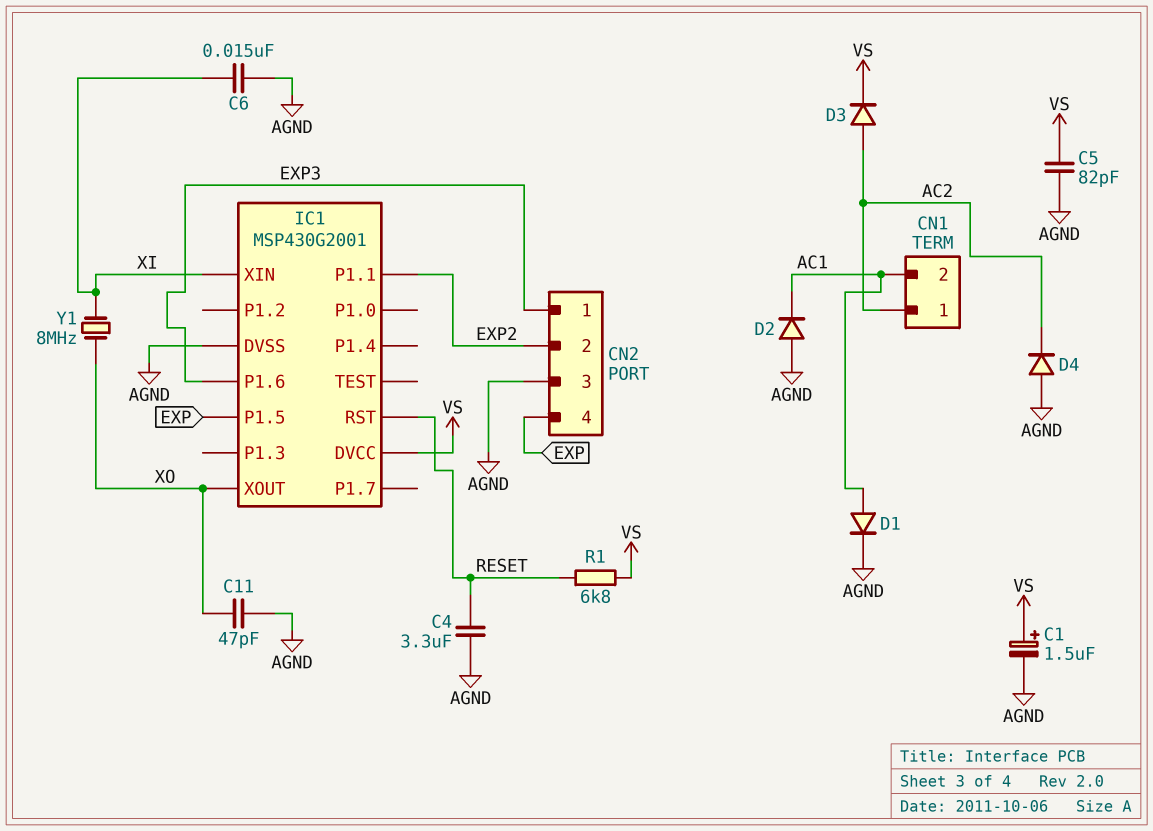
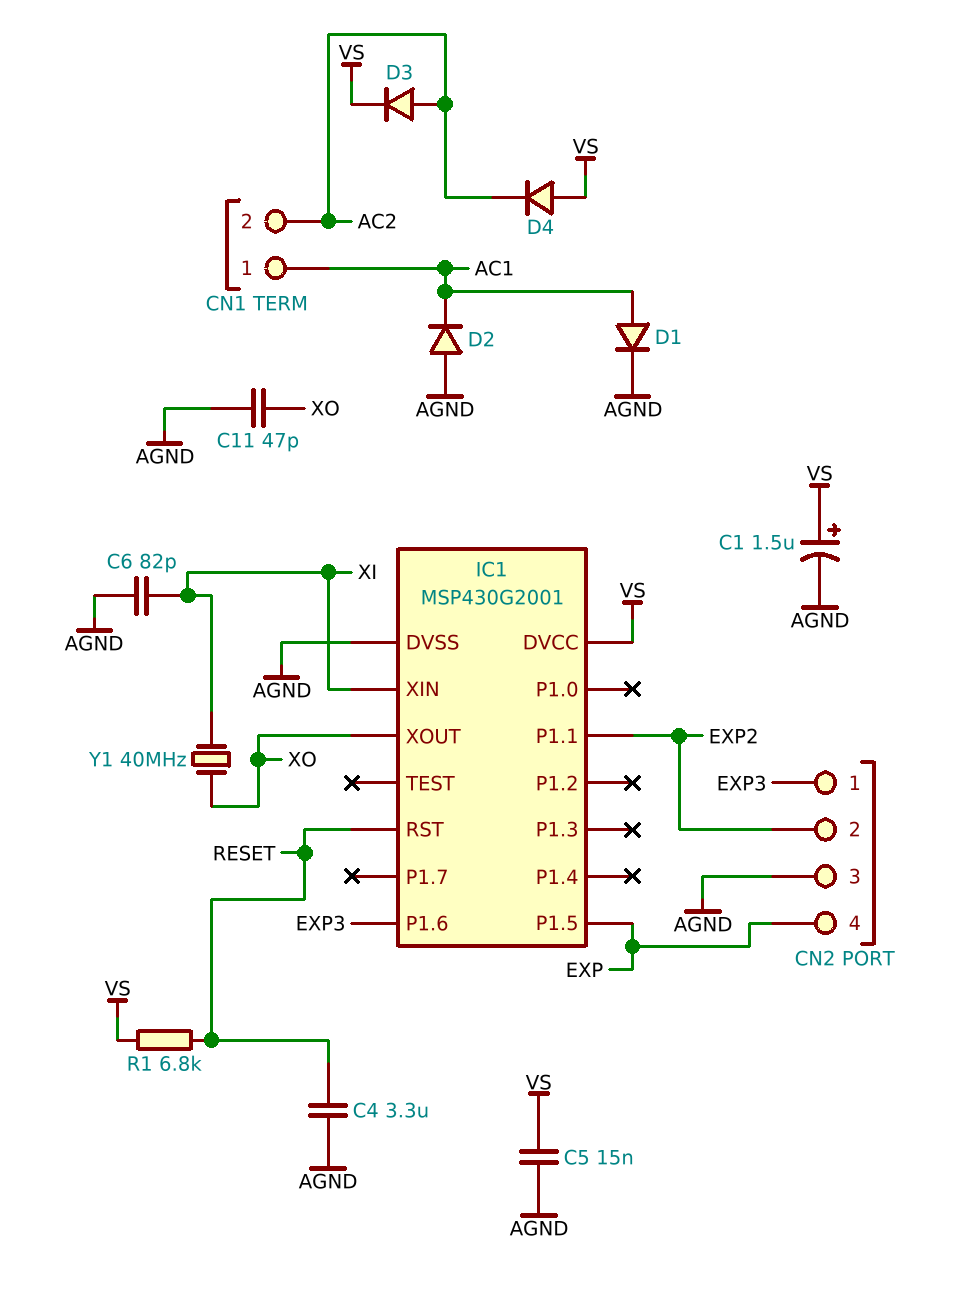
C5: 82pF (AGND, VS) -> 15nF (AGND, VS)
C6: 15nF (AGND, XI) -> 82pF (AGND, XI)
CN1 pin 1: AC2 -> AC1
CN1 pin 2: AC1 -> AC2
D4: diode (A AGND, K AC2) -> diode (A VS, K AC2)
Y1: 8MHz (XI, XO) -> 40MHz (XI, XO)

